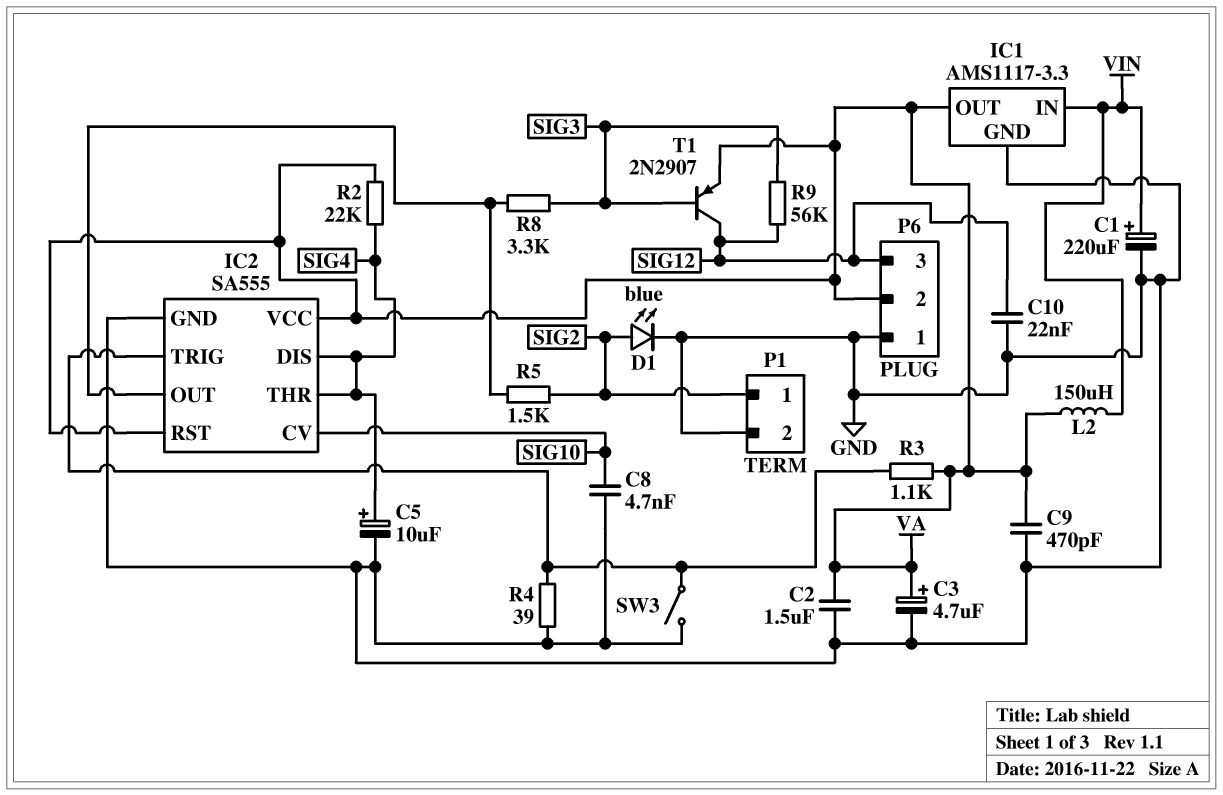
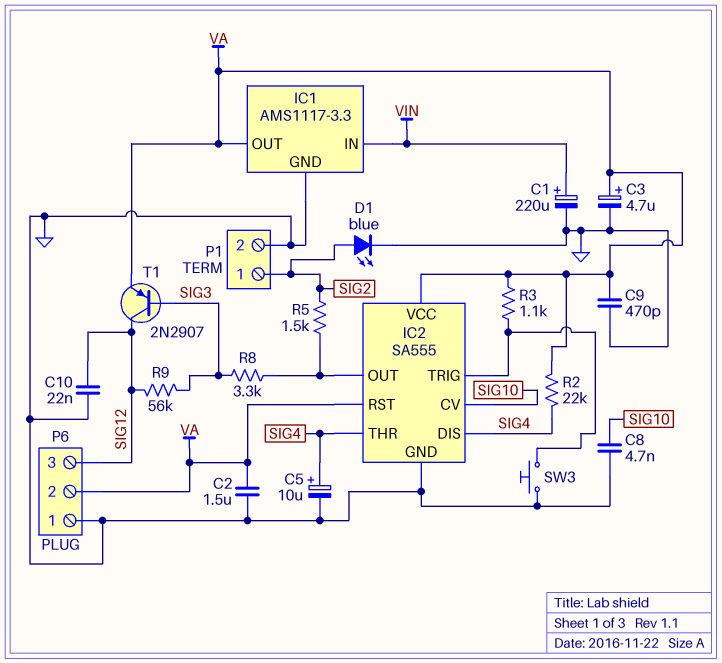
L2: 150uH (VA, VIN) -> none
R4: 39 (GND, IC2/TRIG) -> none
SW3: switch (GND, IC2/TRIG) -> button (GND, IC2/TRIG)

